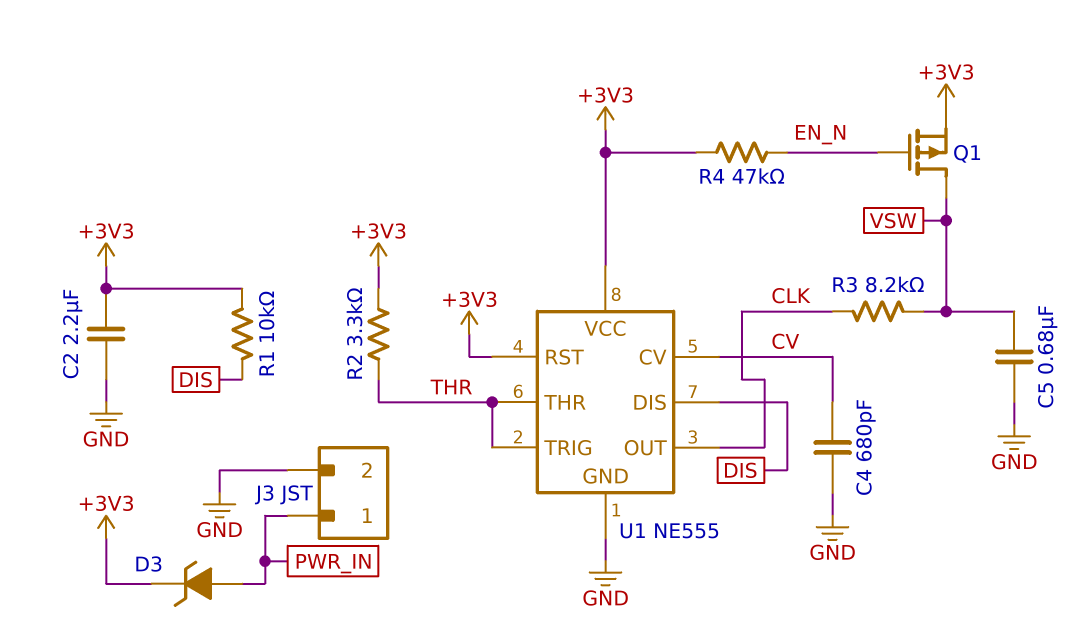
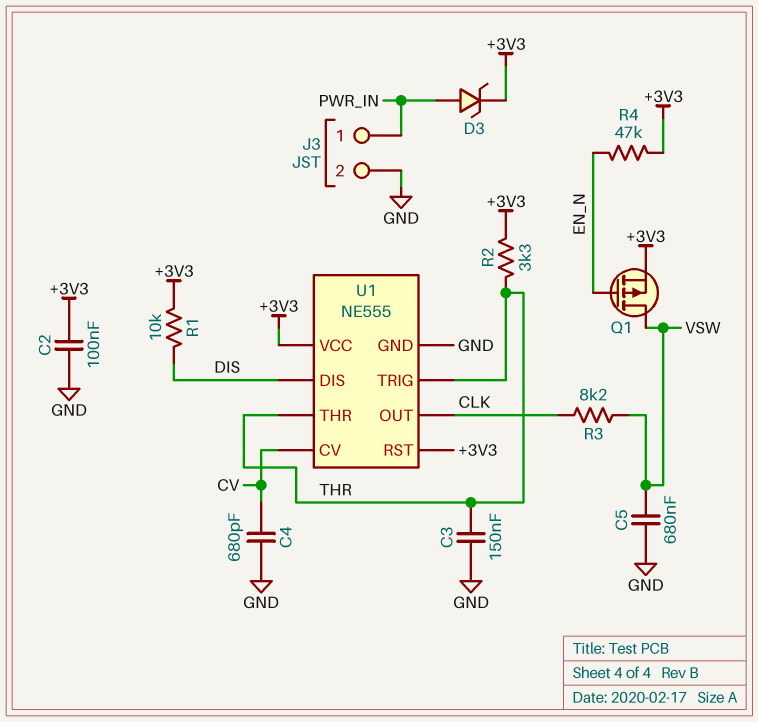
C2: 2.2uF (+3V3, GND) -> 100nF (+3V3, GND)
C3: none -> 150nF (GND, THR)

